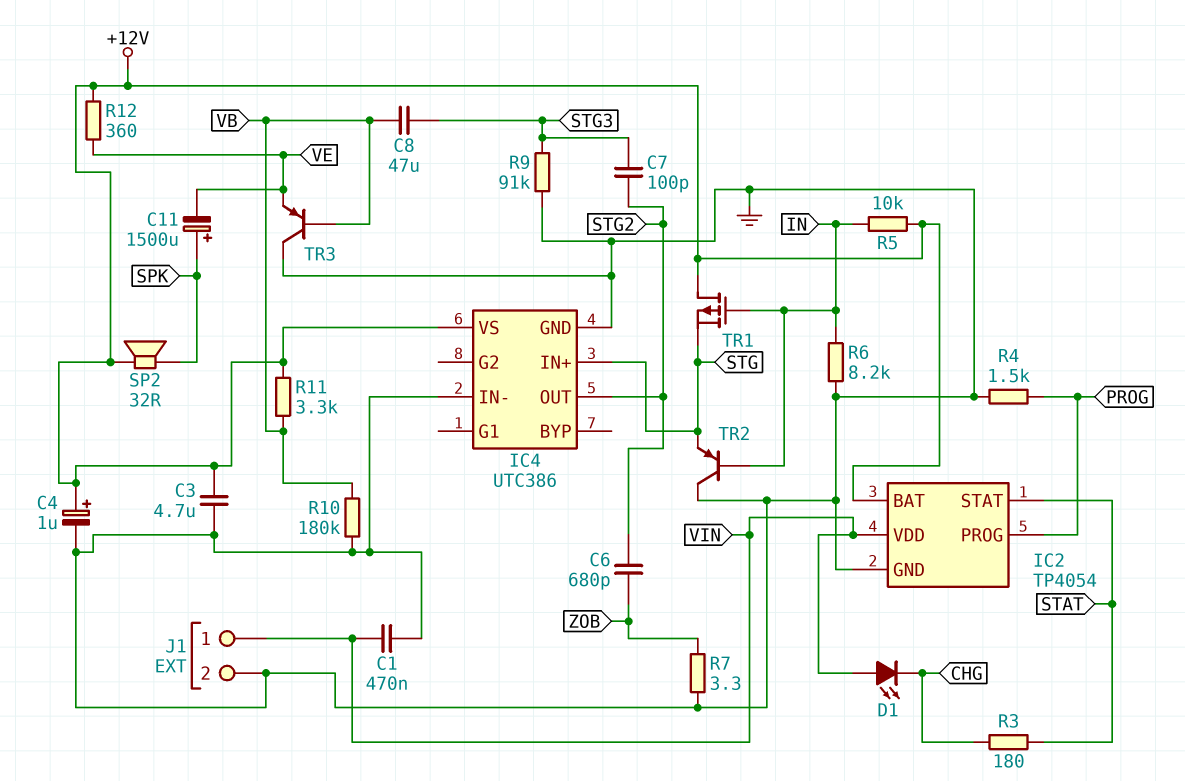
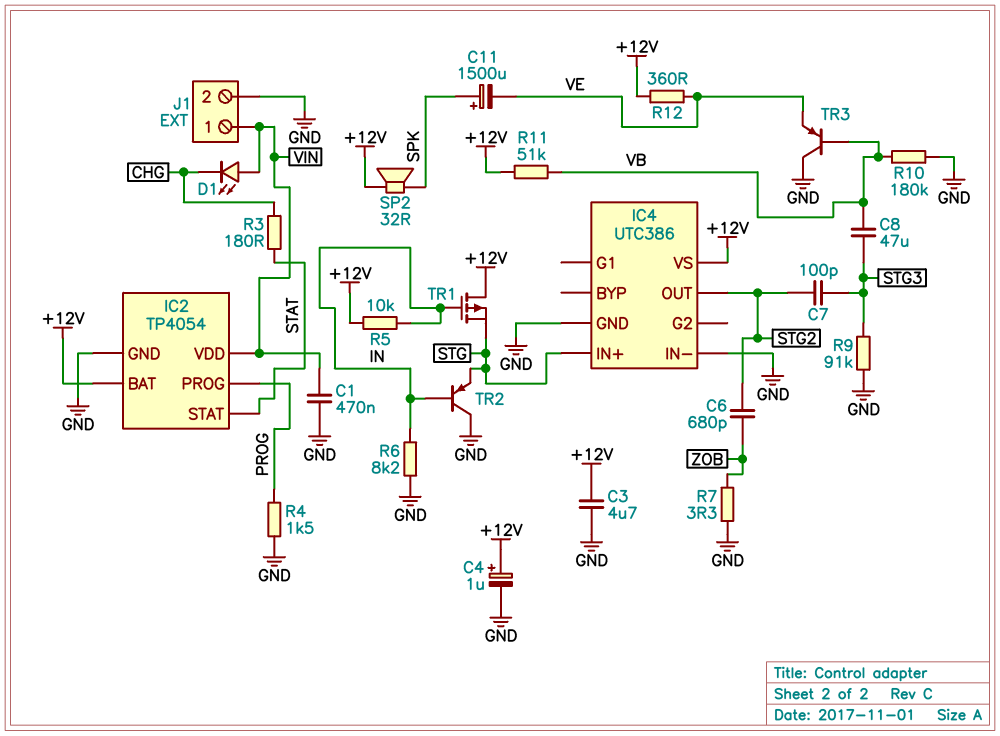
R11: 3.3k (+12V, VB) -> 51k (+12V, VB)

